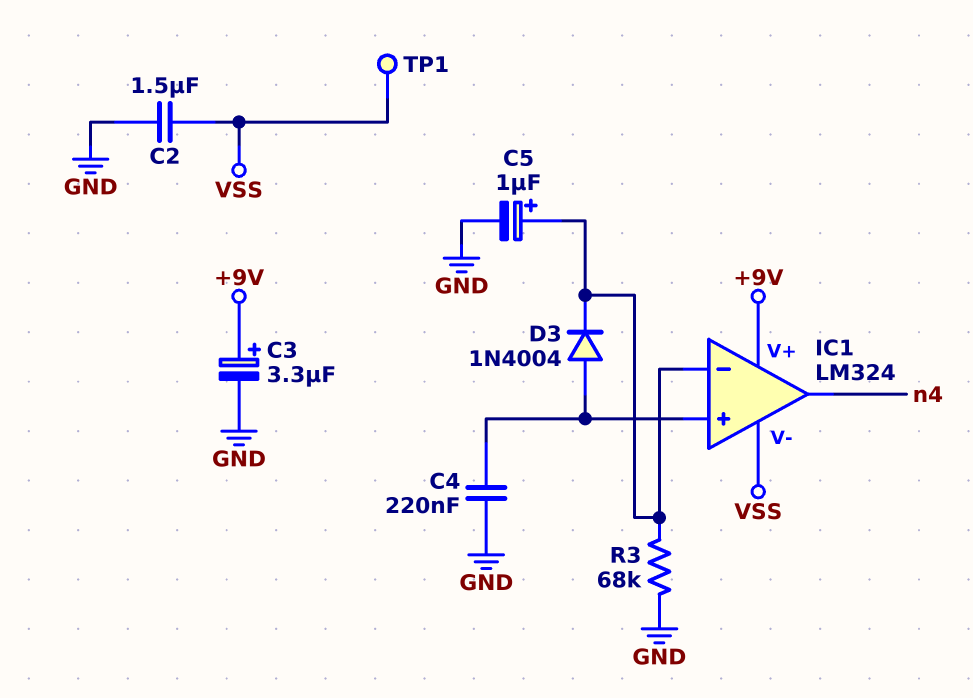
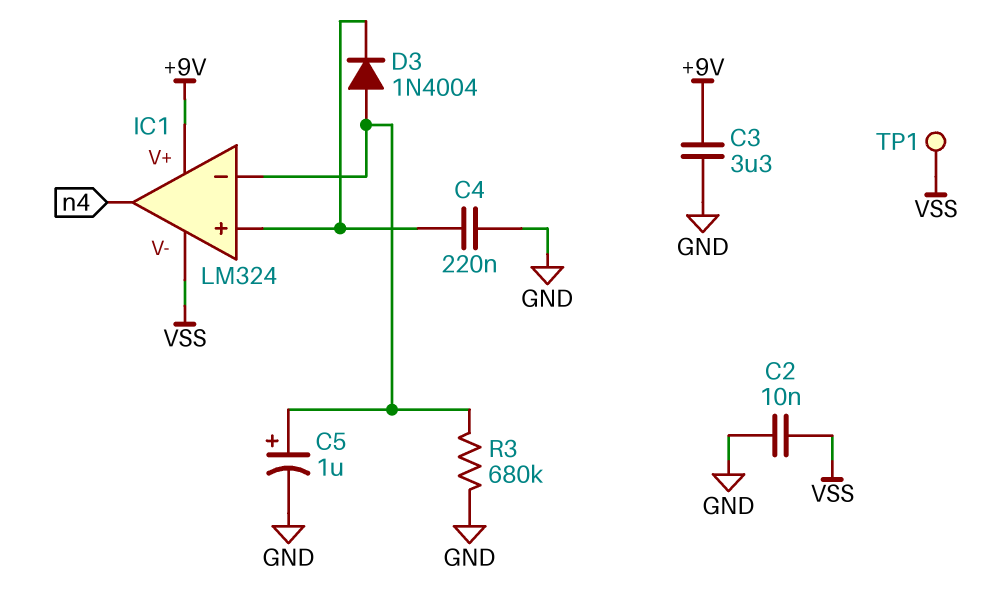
C2: 1.5uF (GND, VSS) -> 10nF (GND, VSS)
C3: 3.3uF (plus +9V, minus GND) -> 3.3uF (+9V, GND)
D3: diode 1N4004 (A IC1/in+, K IC1/in-) -> diode 1N4004 (A IC1/in-, K IC1/in+)
R3: 68k (GND, IC1/in-) -> 680k (GND, IC1/in-)

